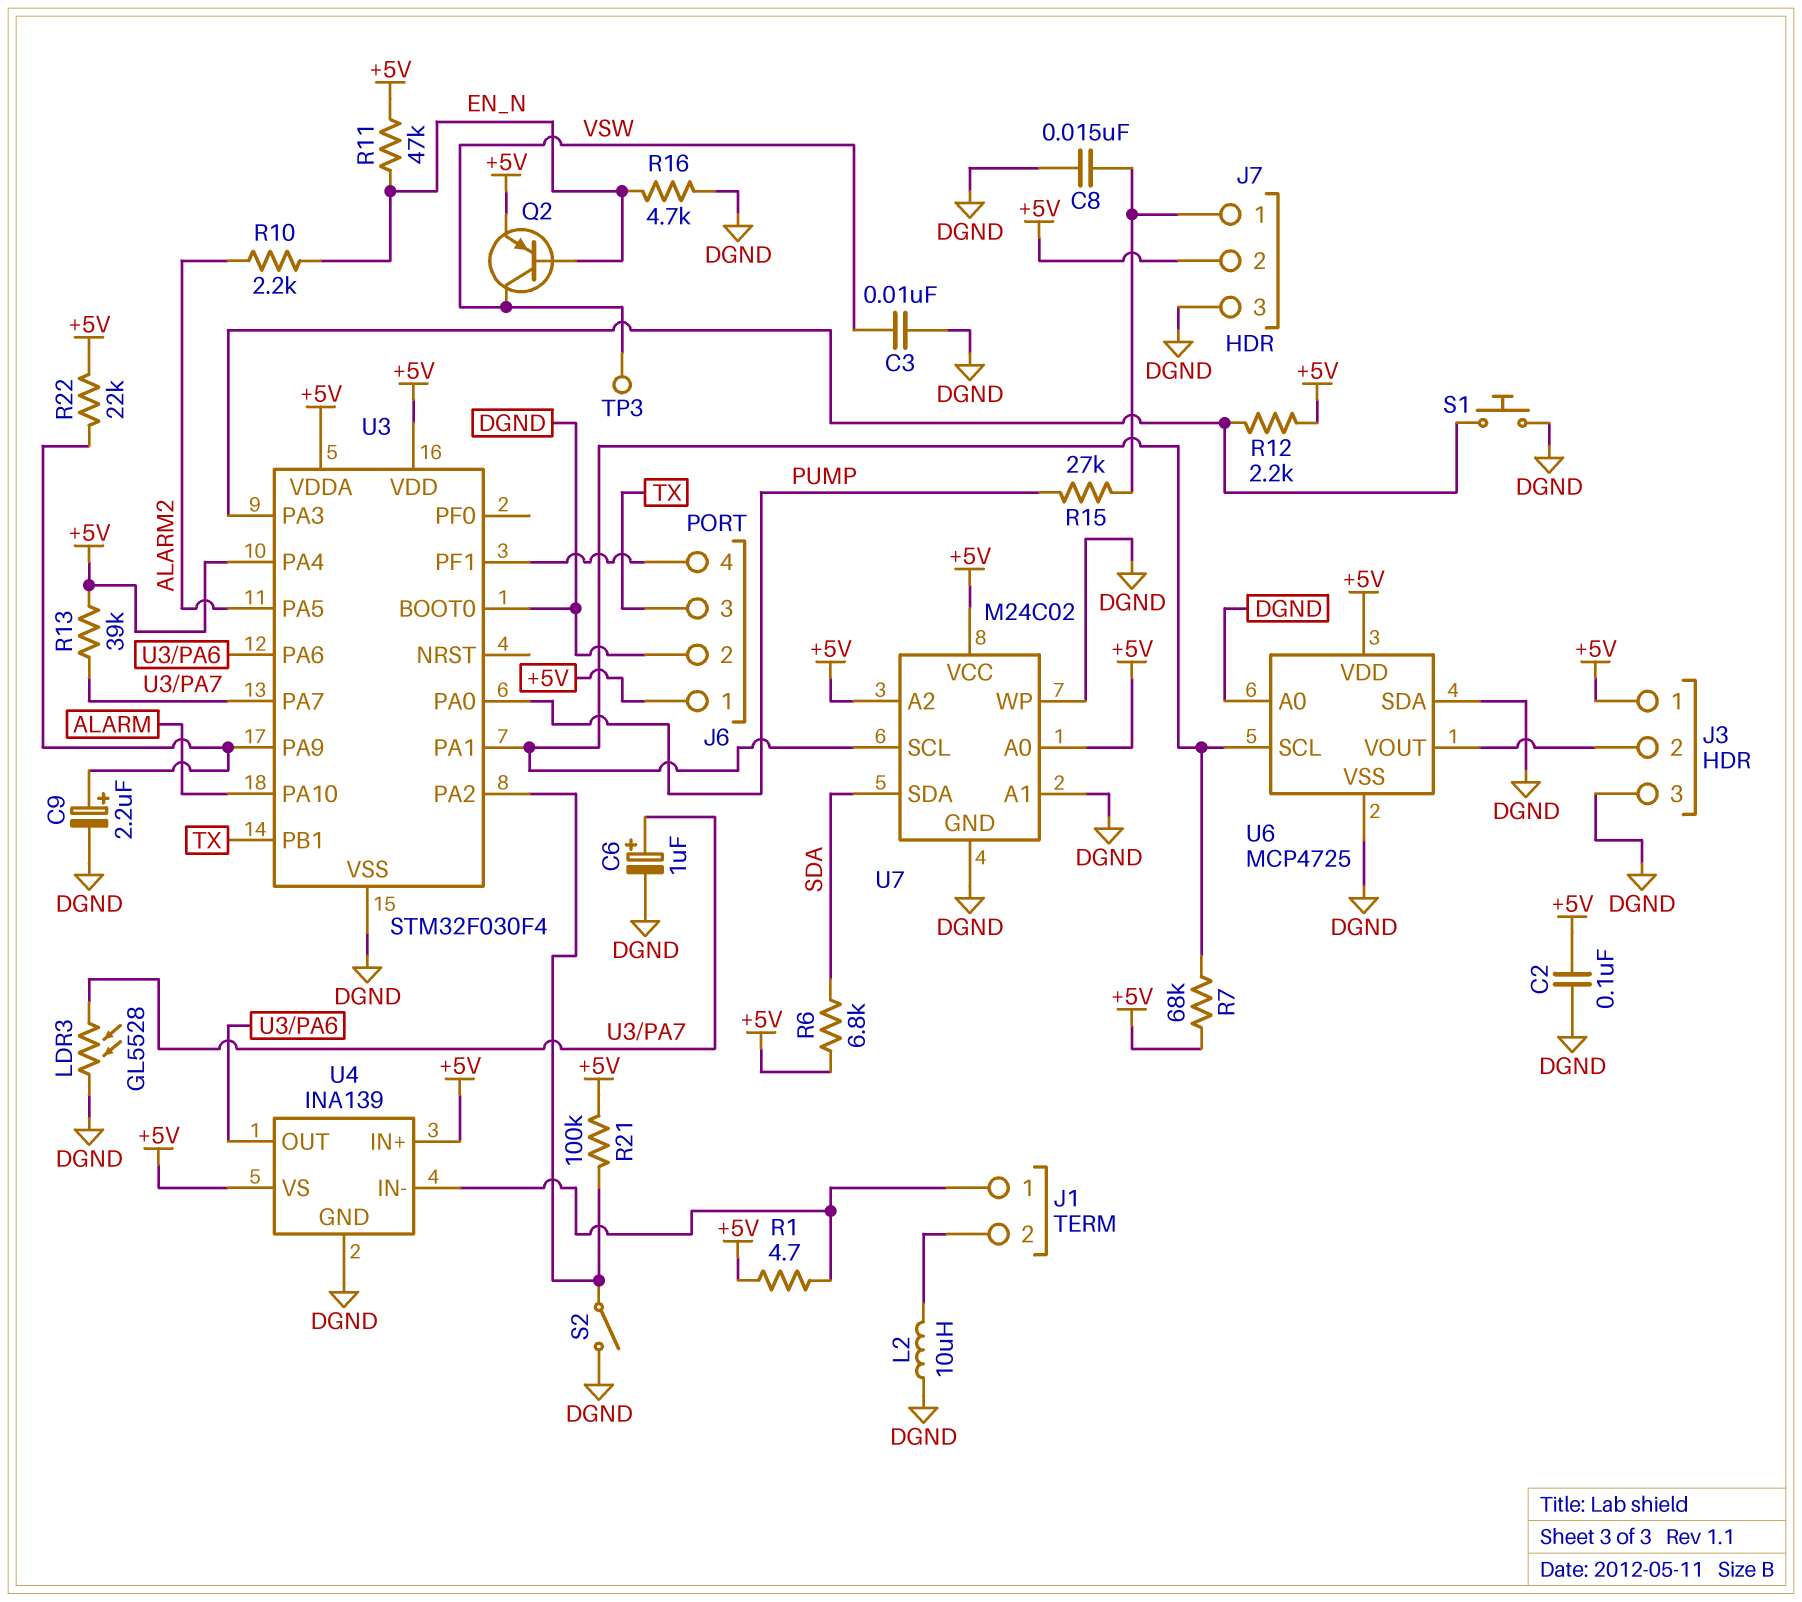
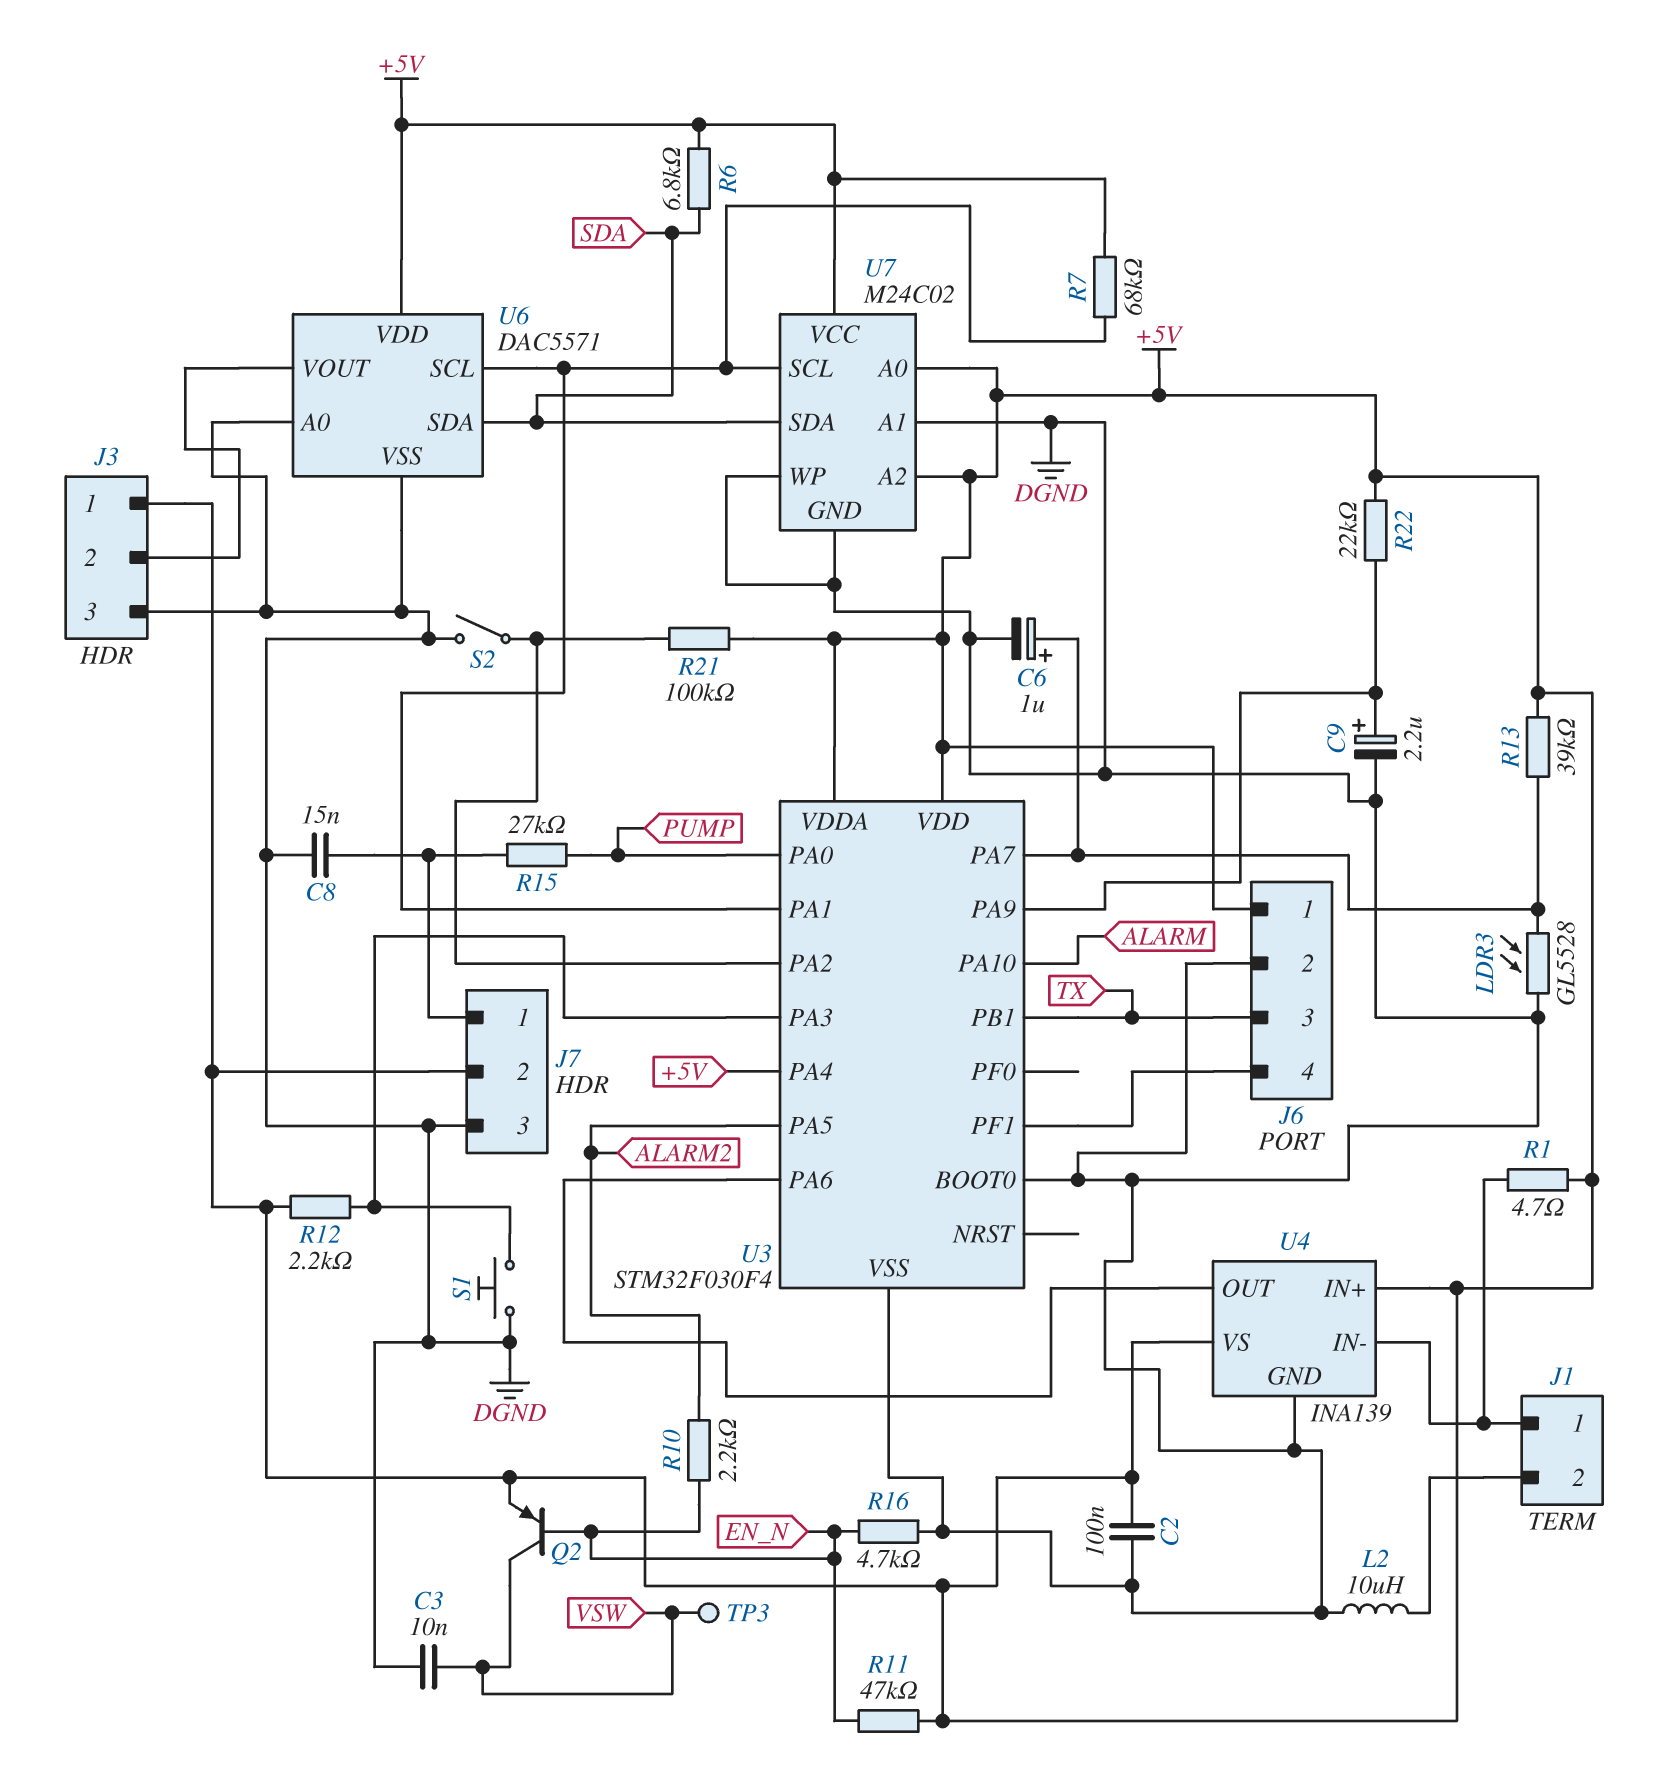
U6: MCP4725 -> DAC5571
U6 pin SDA: DGND -> SDA

